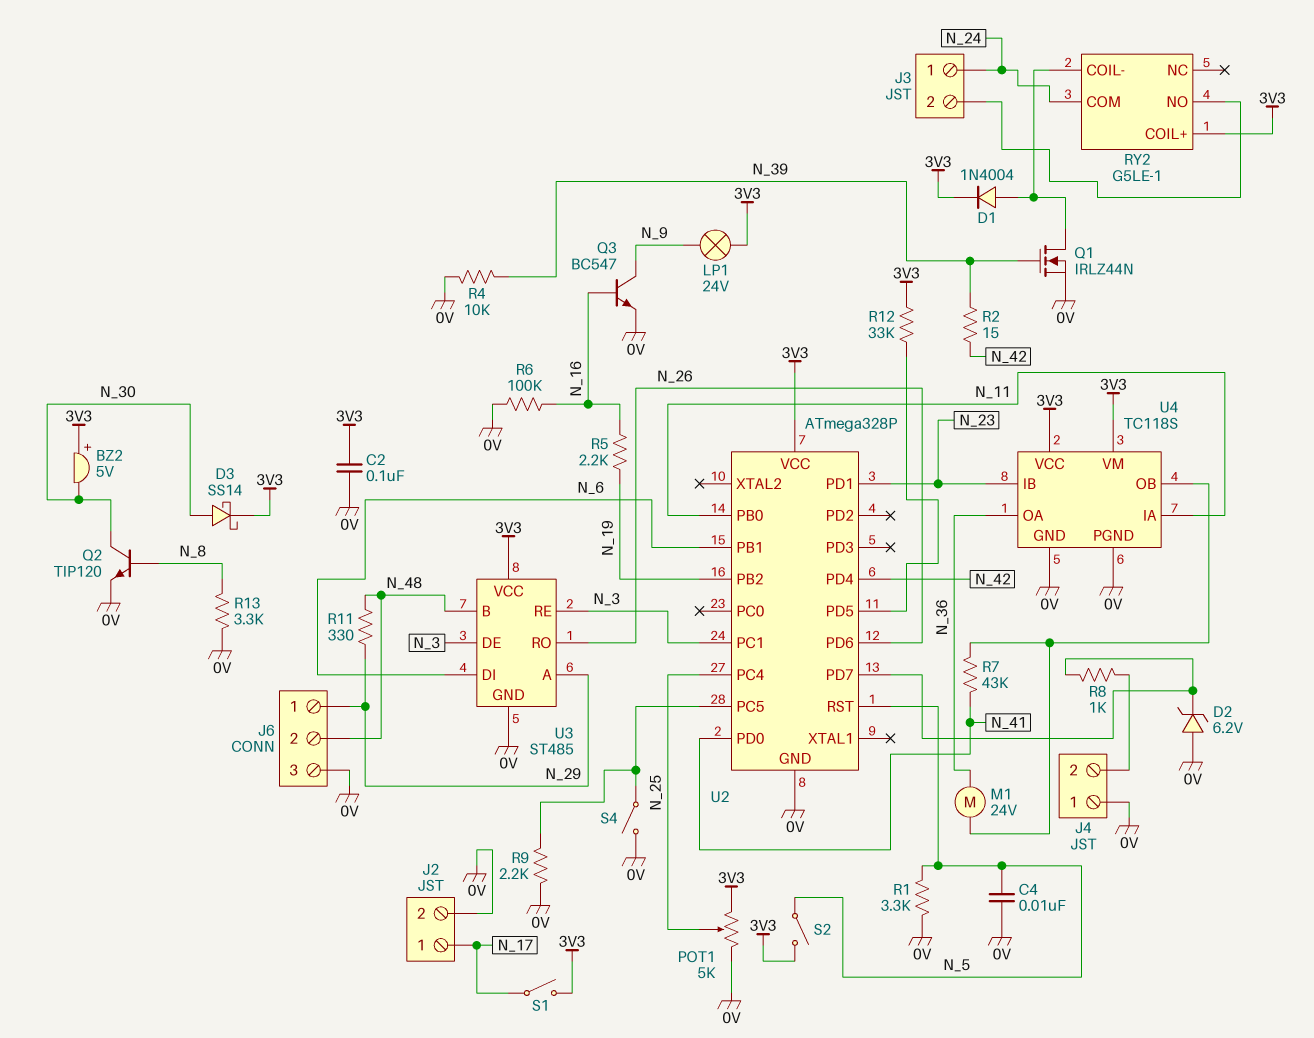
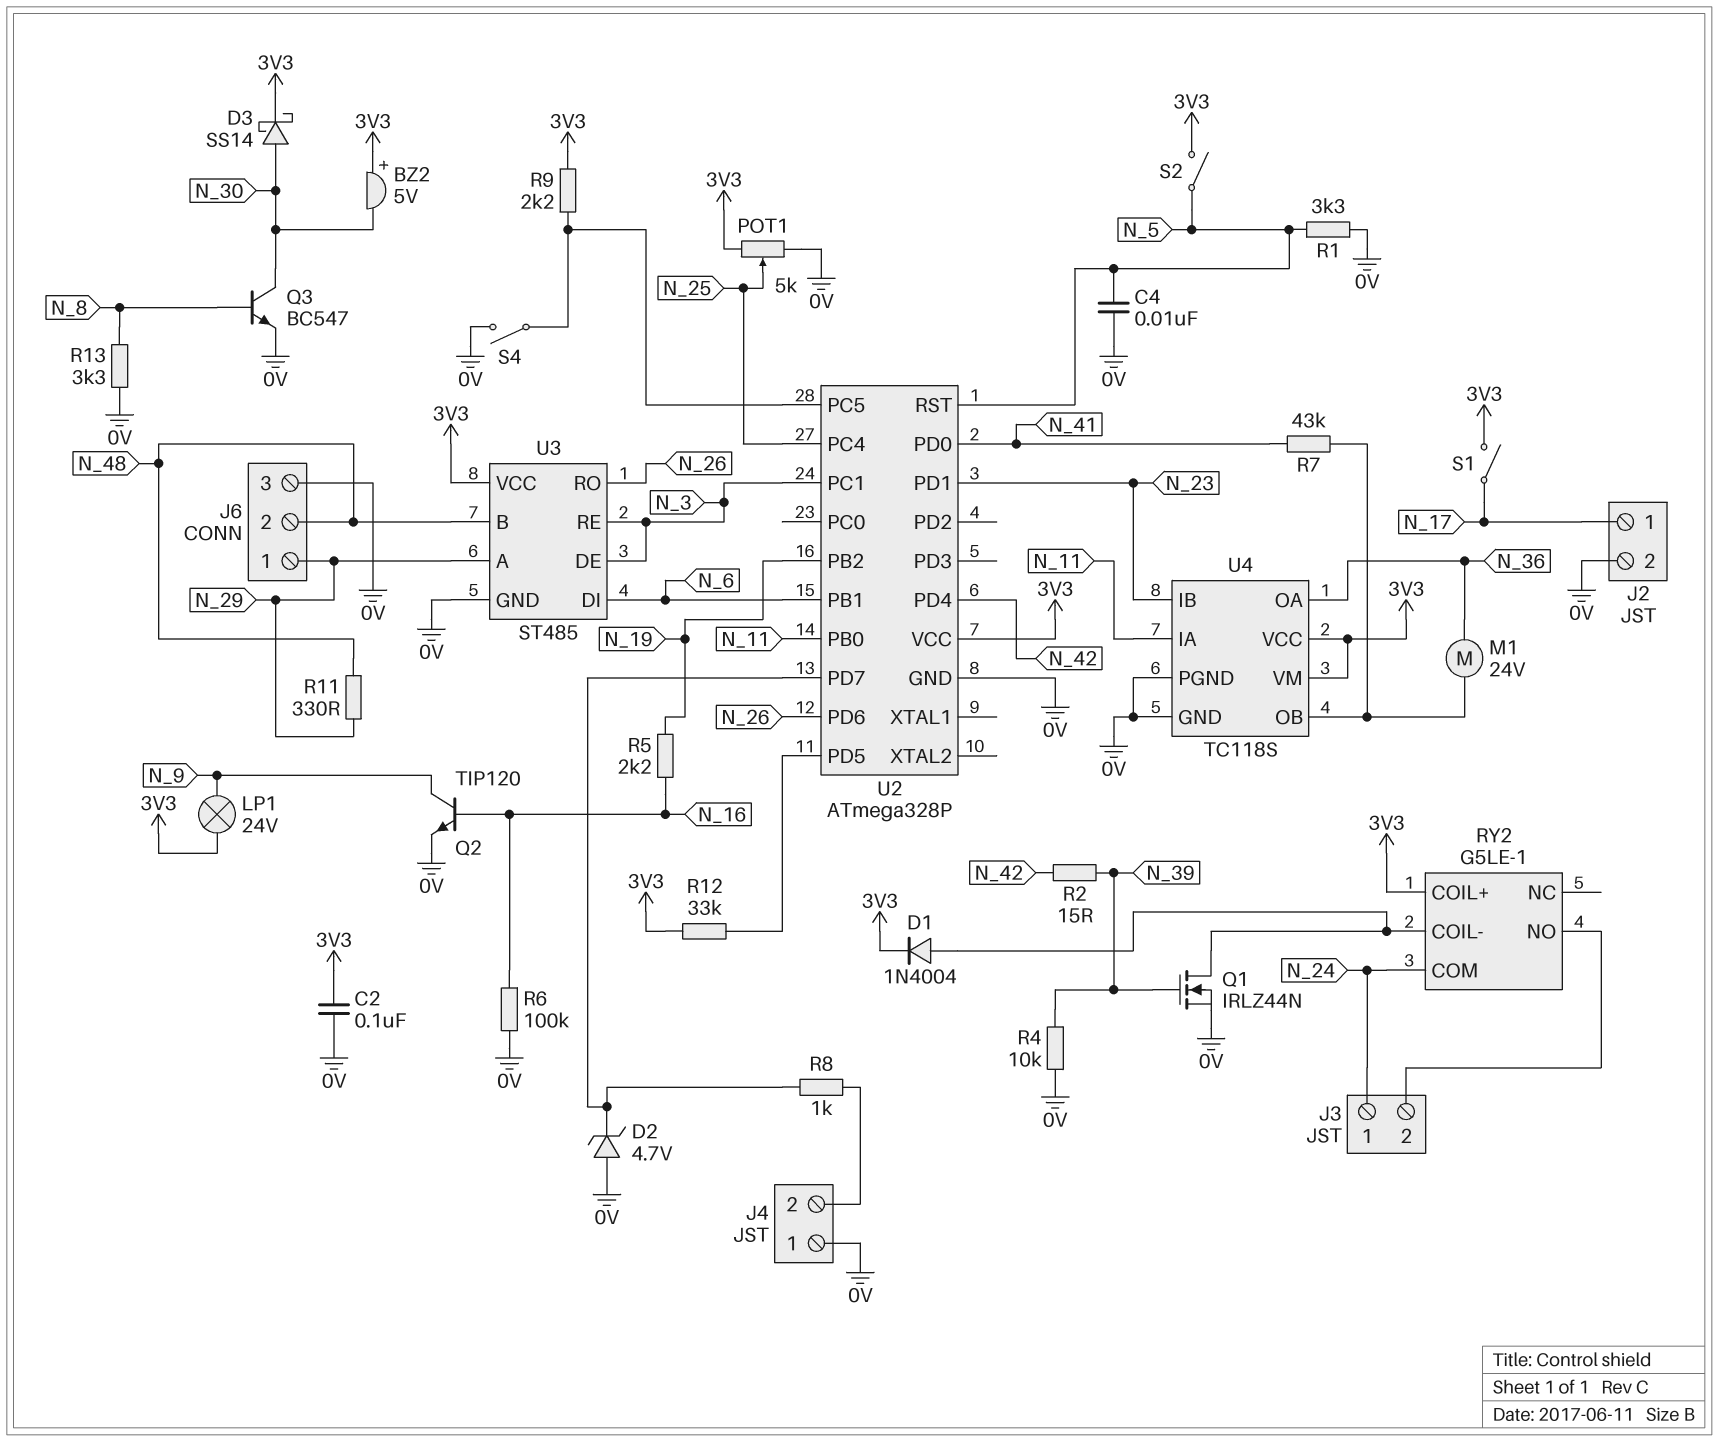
D2: zener 6.2V (A 0V, K U2/PD7) -> zener 4.7V (A 0V, K U2/PD7)
Q2: NPN TIP120 (B N_8, C N_30, E 0V) -> NPN TIP120 (B N_16, C N_9, E 0V)
Q3: NPN BC547 (B N_16, C N_9, E 0V) -> NPN BC547 (B N_8, C N_30, E 0V)
R9: 2.2k (0V, U2/PC5) -> 2.2k (3V3, U2/PC5)

